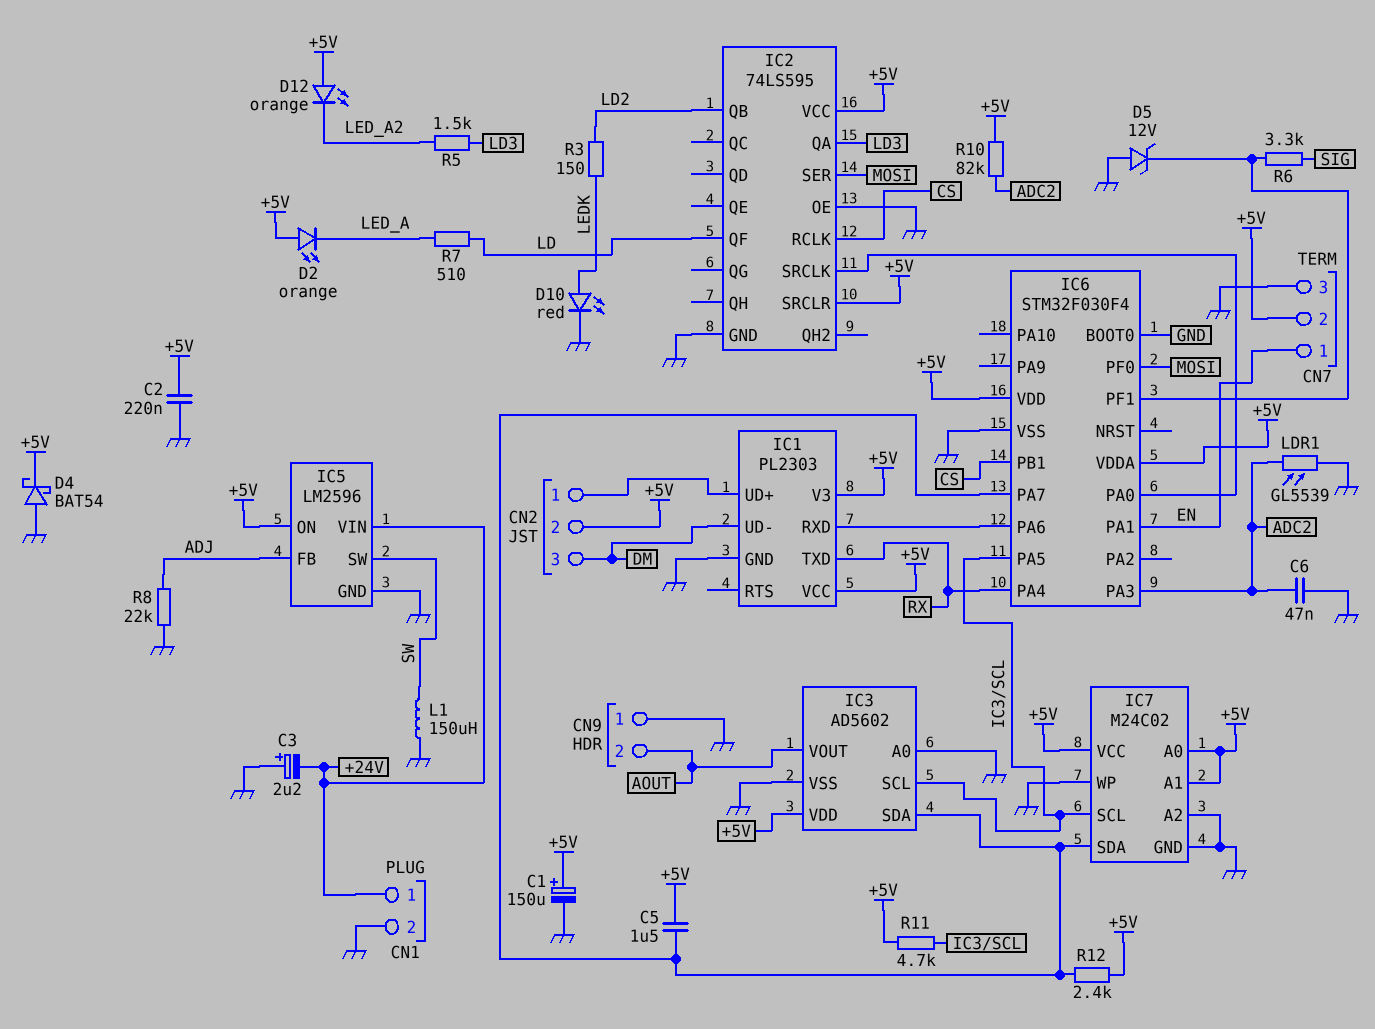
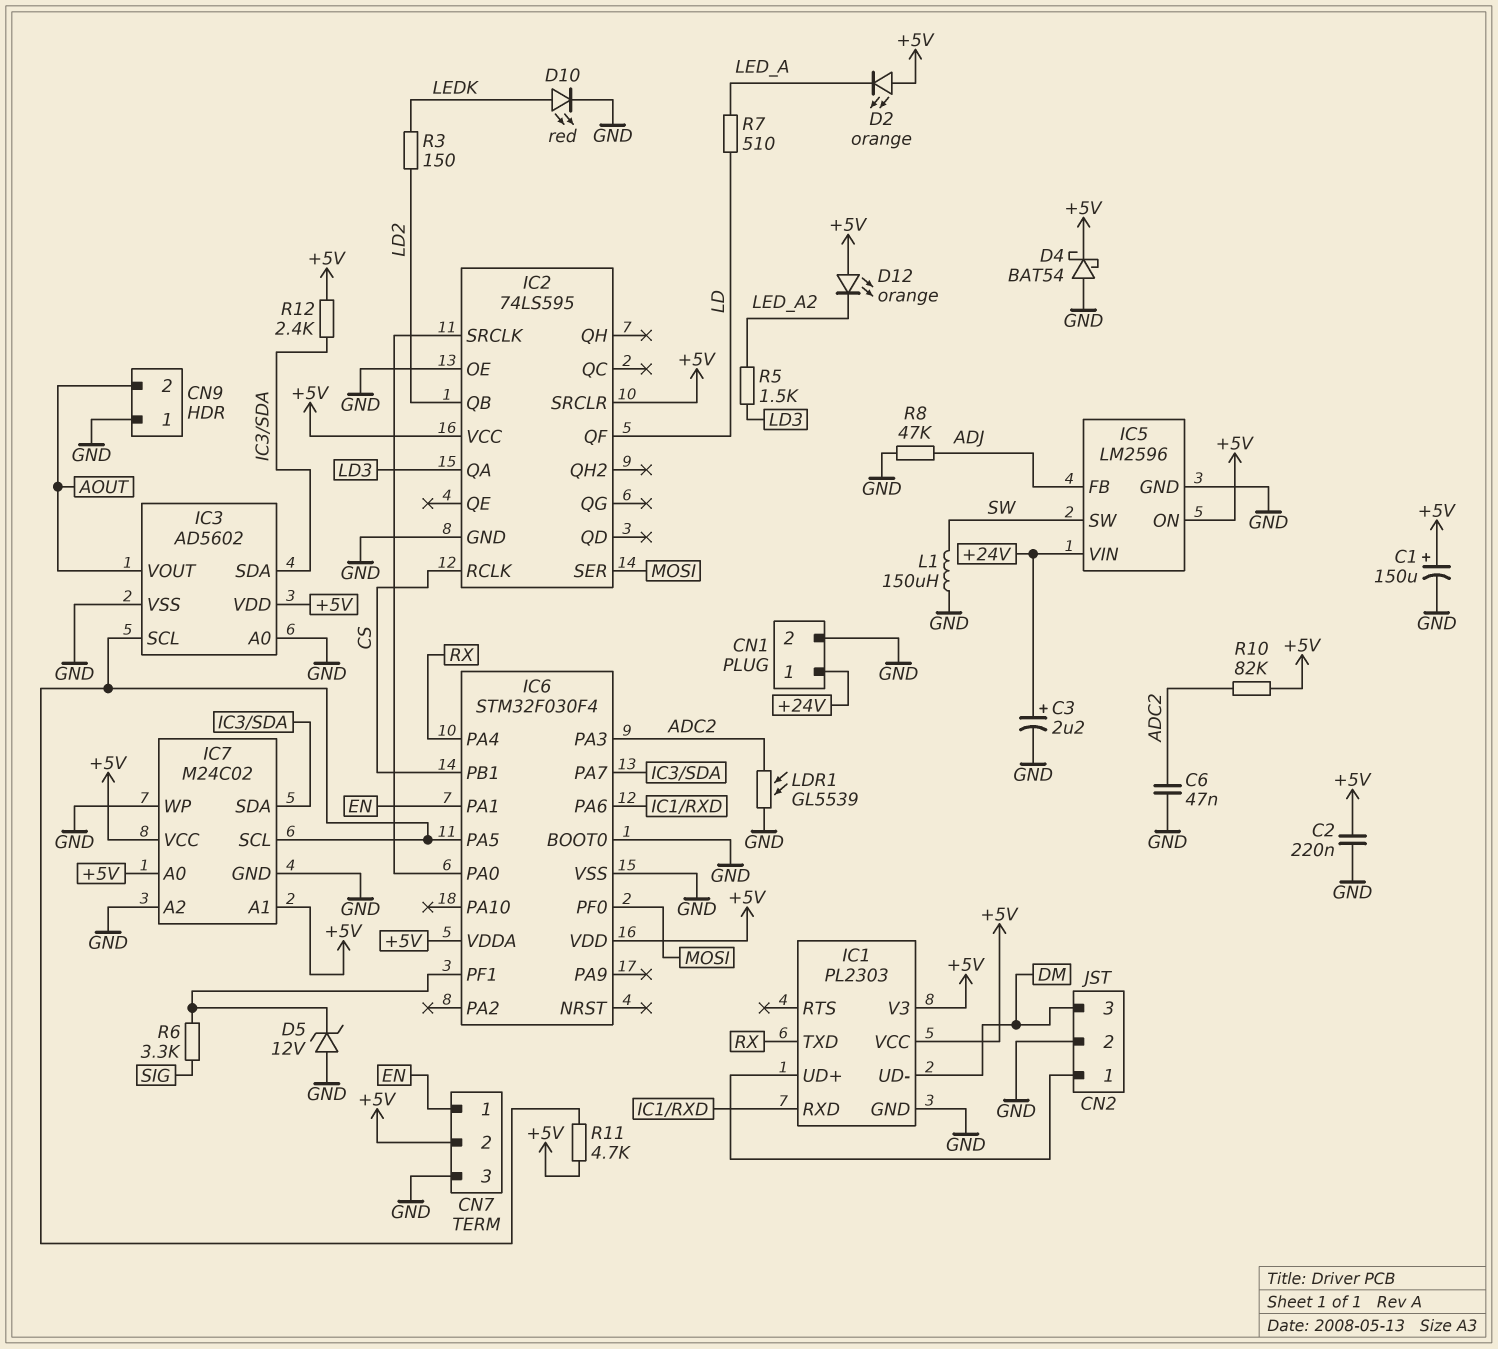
C3: 2.2uF (plus GND, minus +24V) -> 2.2uF (plus +24V, minus GND)
C5: 1.5uF (+5V, IC3/SDA) -> none
CN2 pin 2: +5V -> GND
R8: 22k (ADJ, GND) -> 47k (ADJ, GND)

